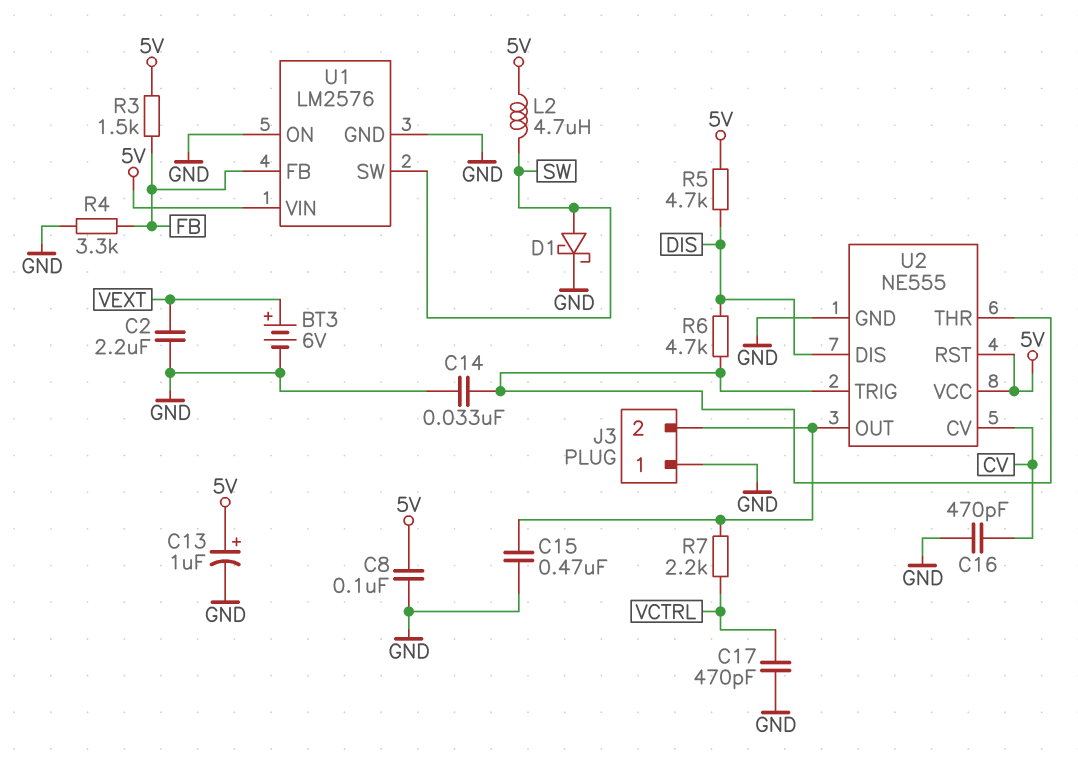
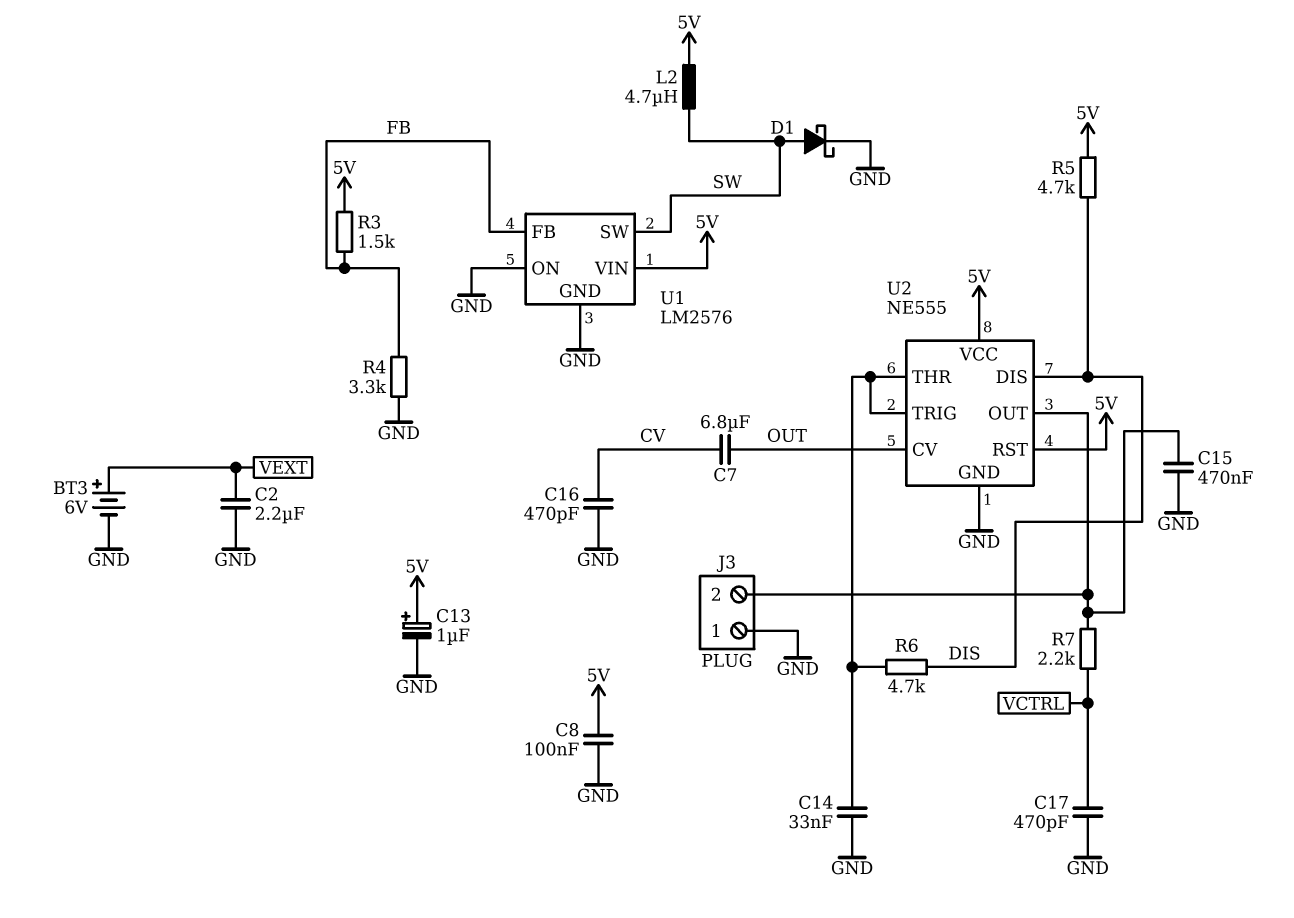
C7: none -> 6.8uF (CV, OUT)
U2 pin CV: CV -> OUT

